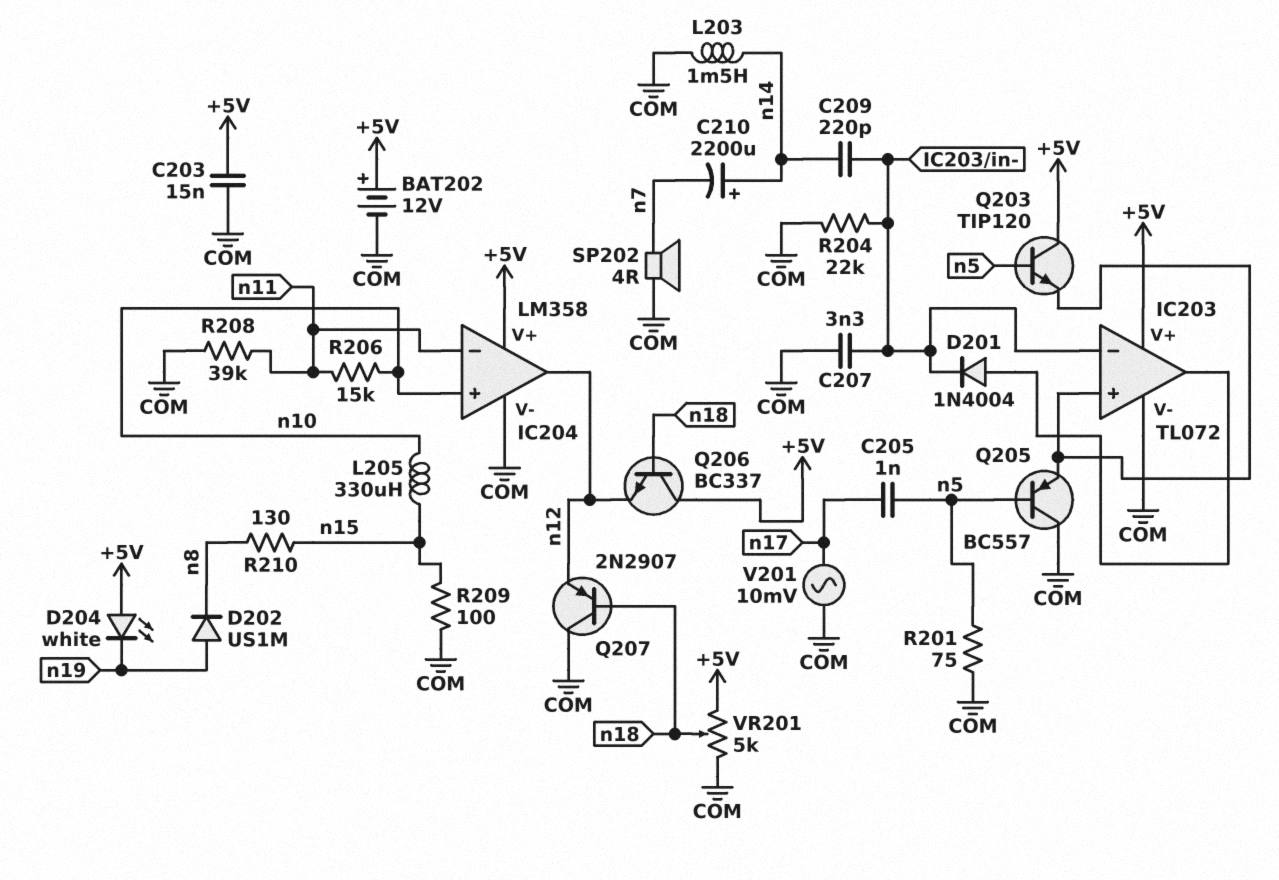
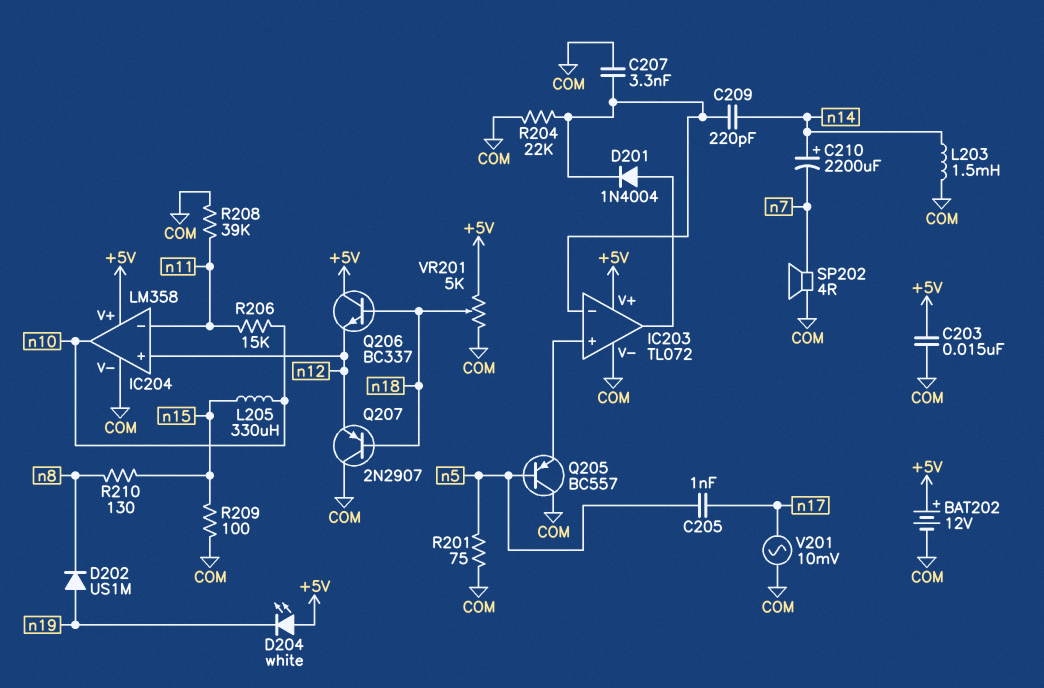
IC204 pin in+: n10 -> n12
IC204 pin out: n12 -> n10
Q203: NPN TIP120 (B n5, C +5V, E IC203/in+) -> none

